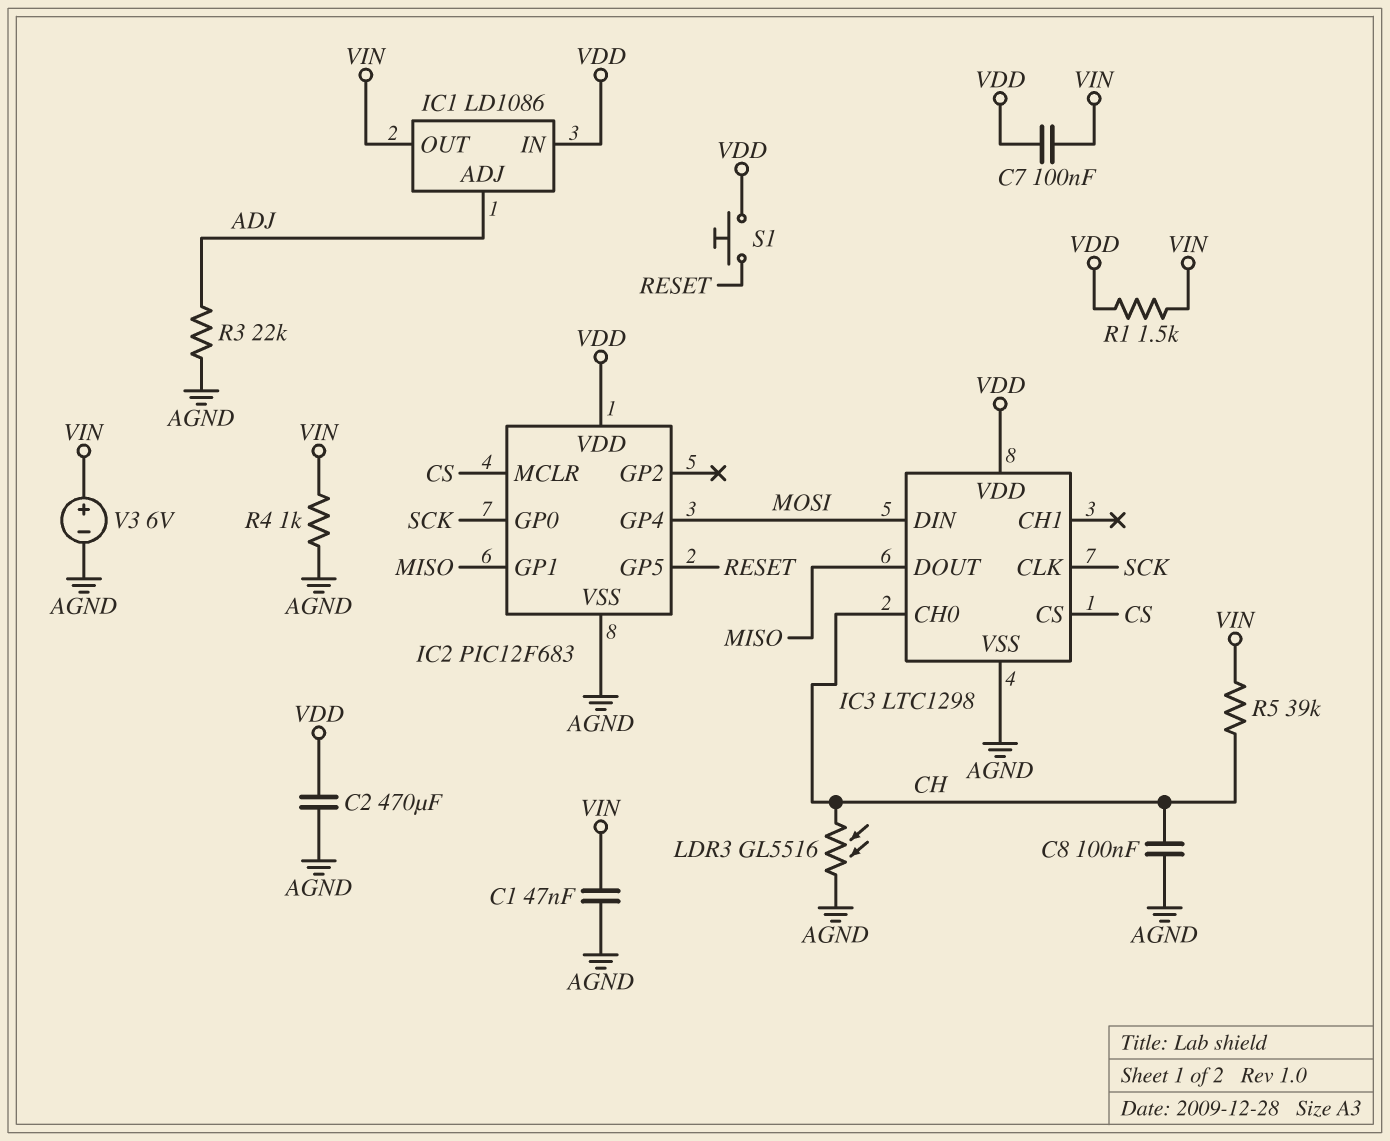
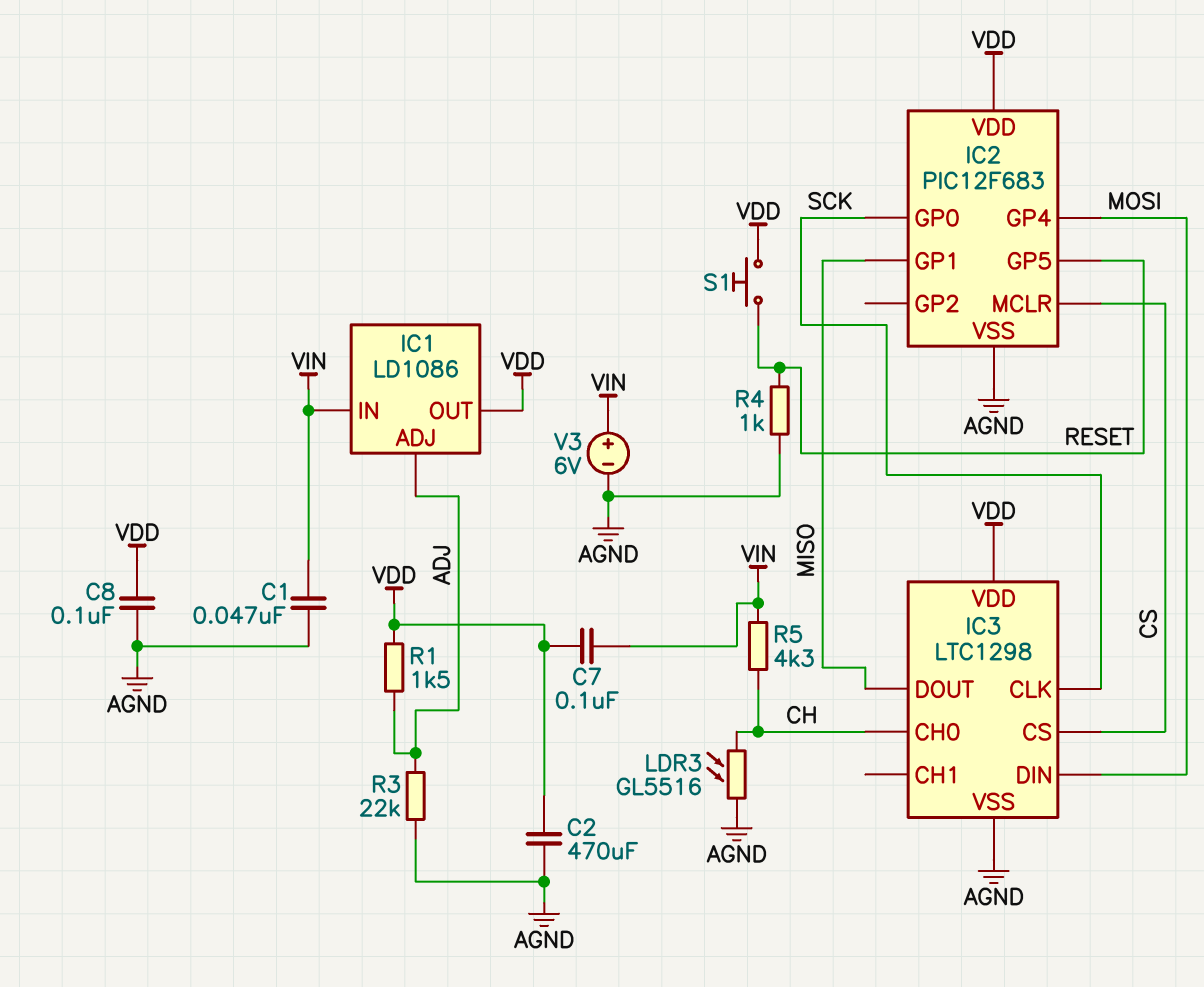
C8: 100nF (AGND, CH) -> 100nF (AGND, VDD)
IC1 pin IN: VDD -> VIN
IC1 pin OUT: VIN -> VDD
R1: 1.5k (VDD, VIN) -> 1.5k (ADJ, VDD)
R4: 1k (AGND, VIN) -> 1k (AGND, RESET)
R5: 39k (CH, VIN) -> 4.3k (CH, VIN)

